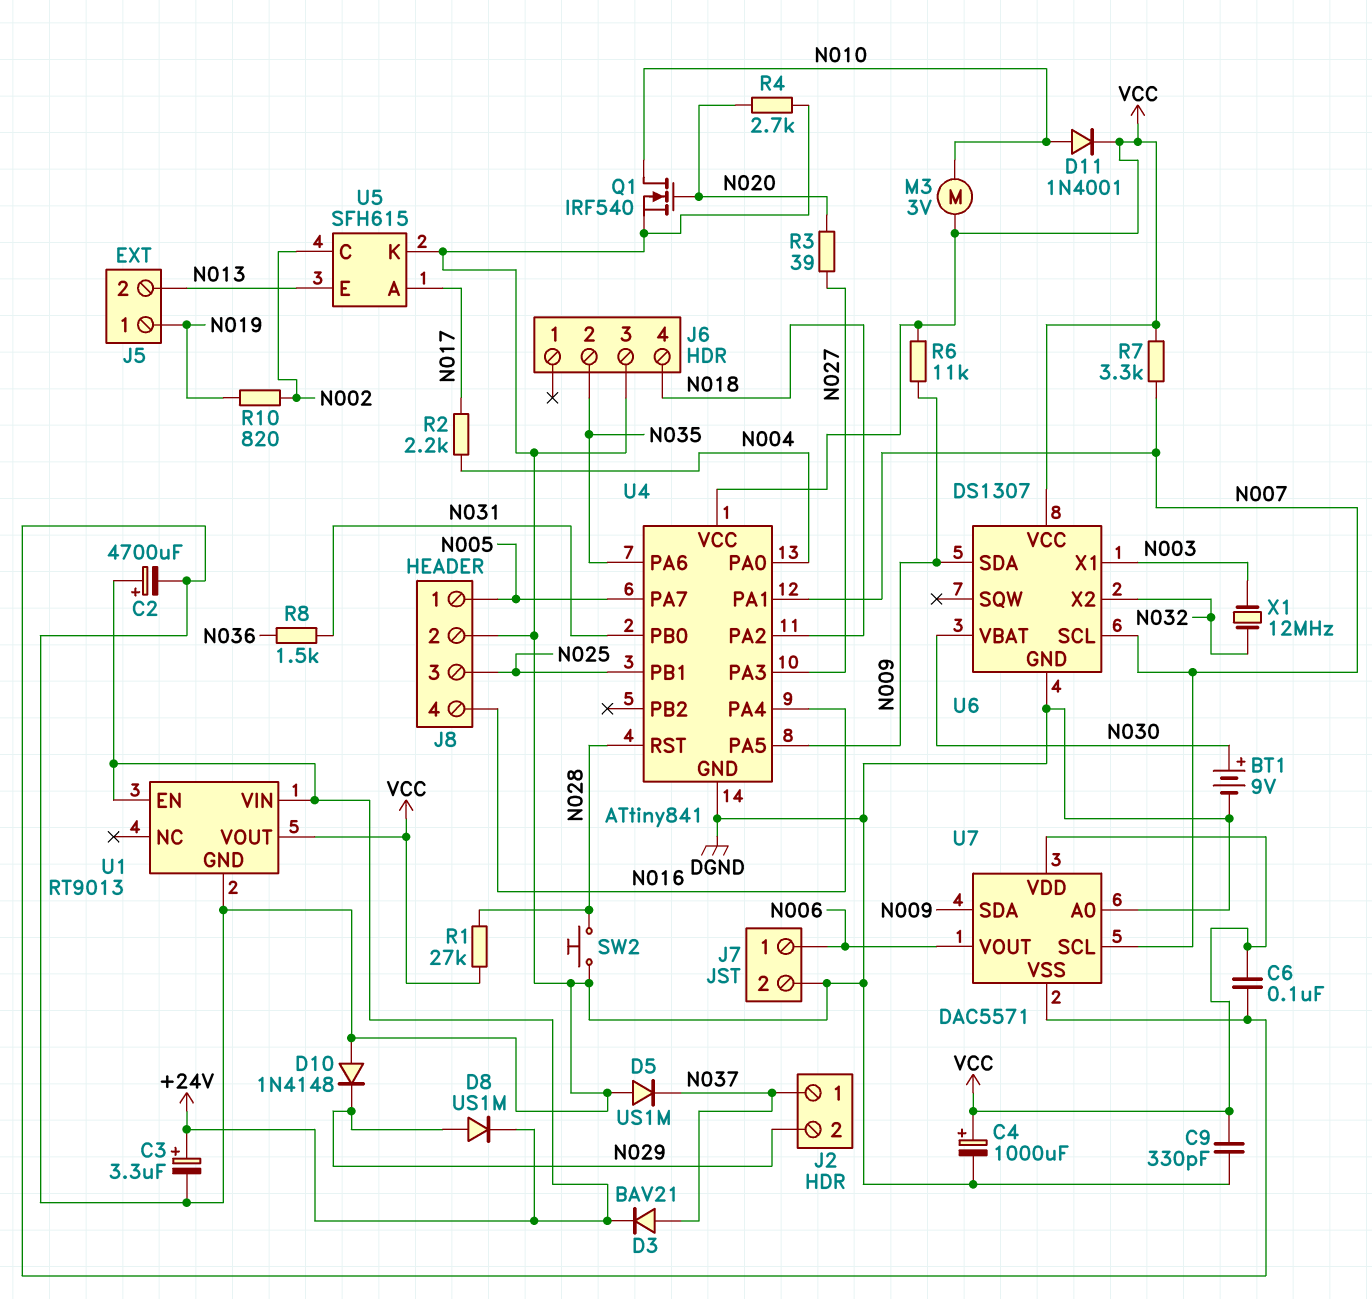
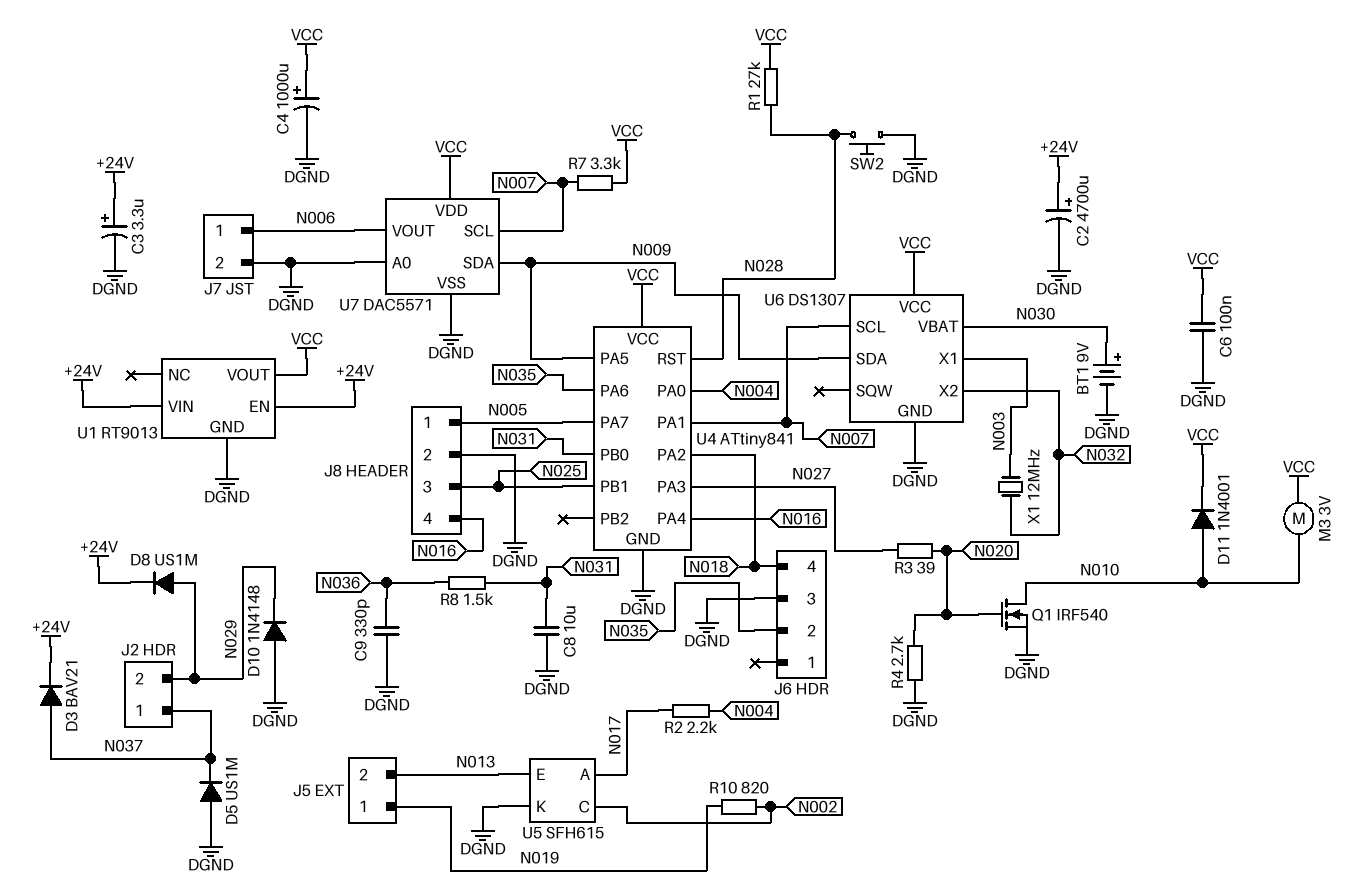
C8: none -> 10uF (DGND, N031)
C9: 330pF (DGND, VCC) -> 330pF (DGND, N036)
R6: 11k (N009, VCC) -> none

